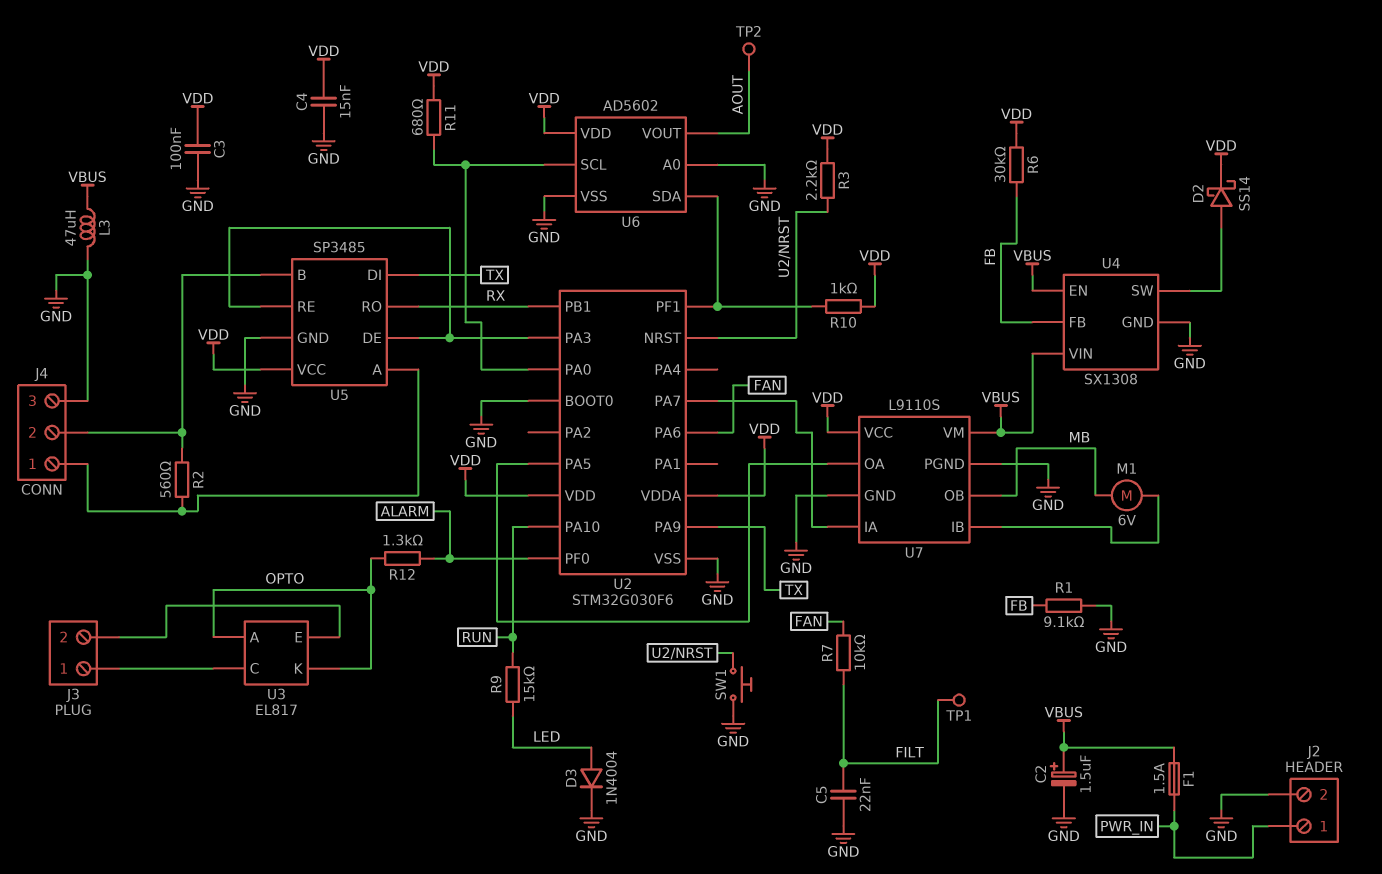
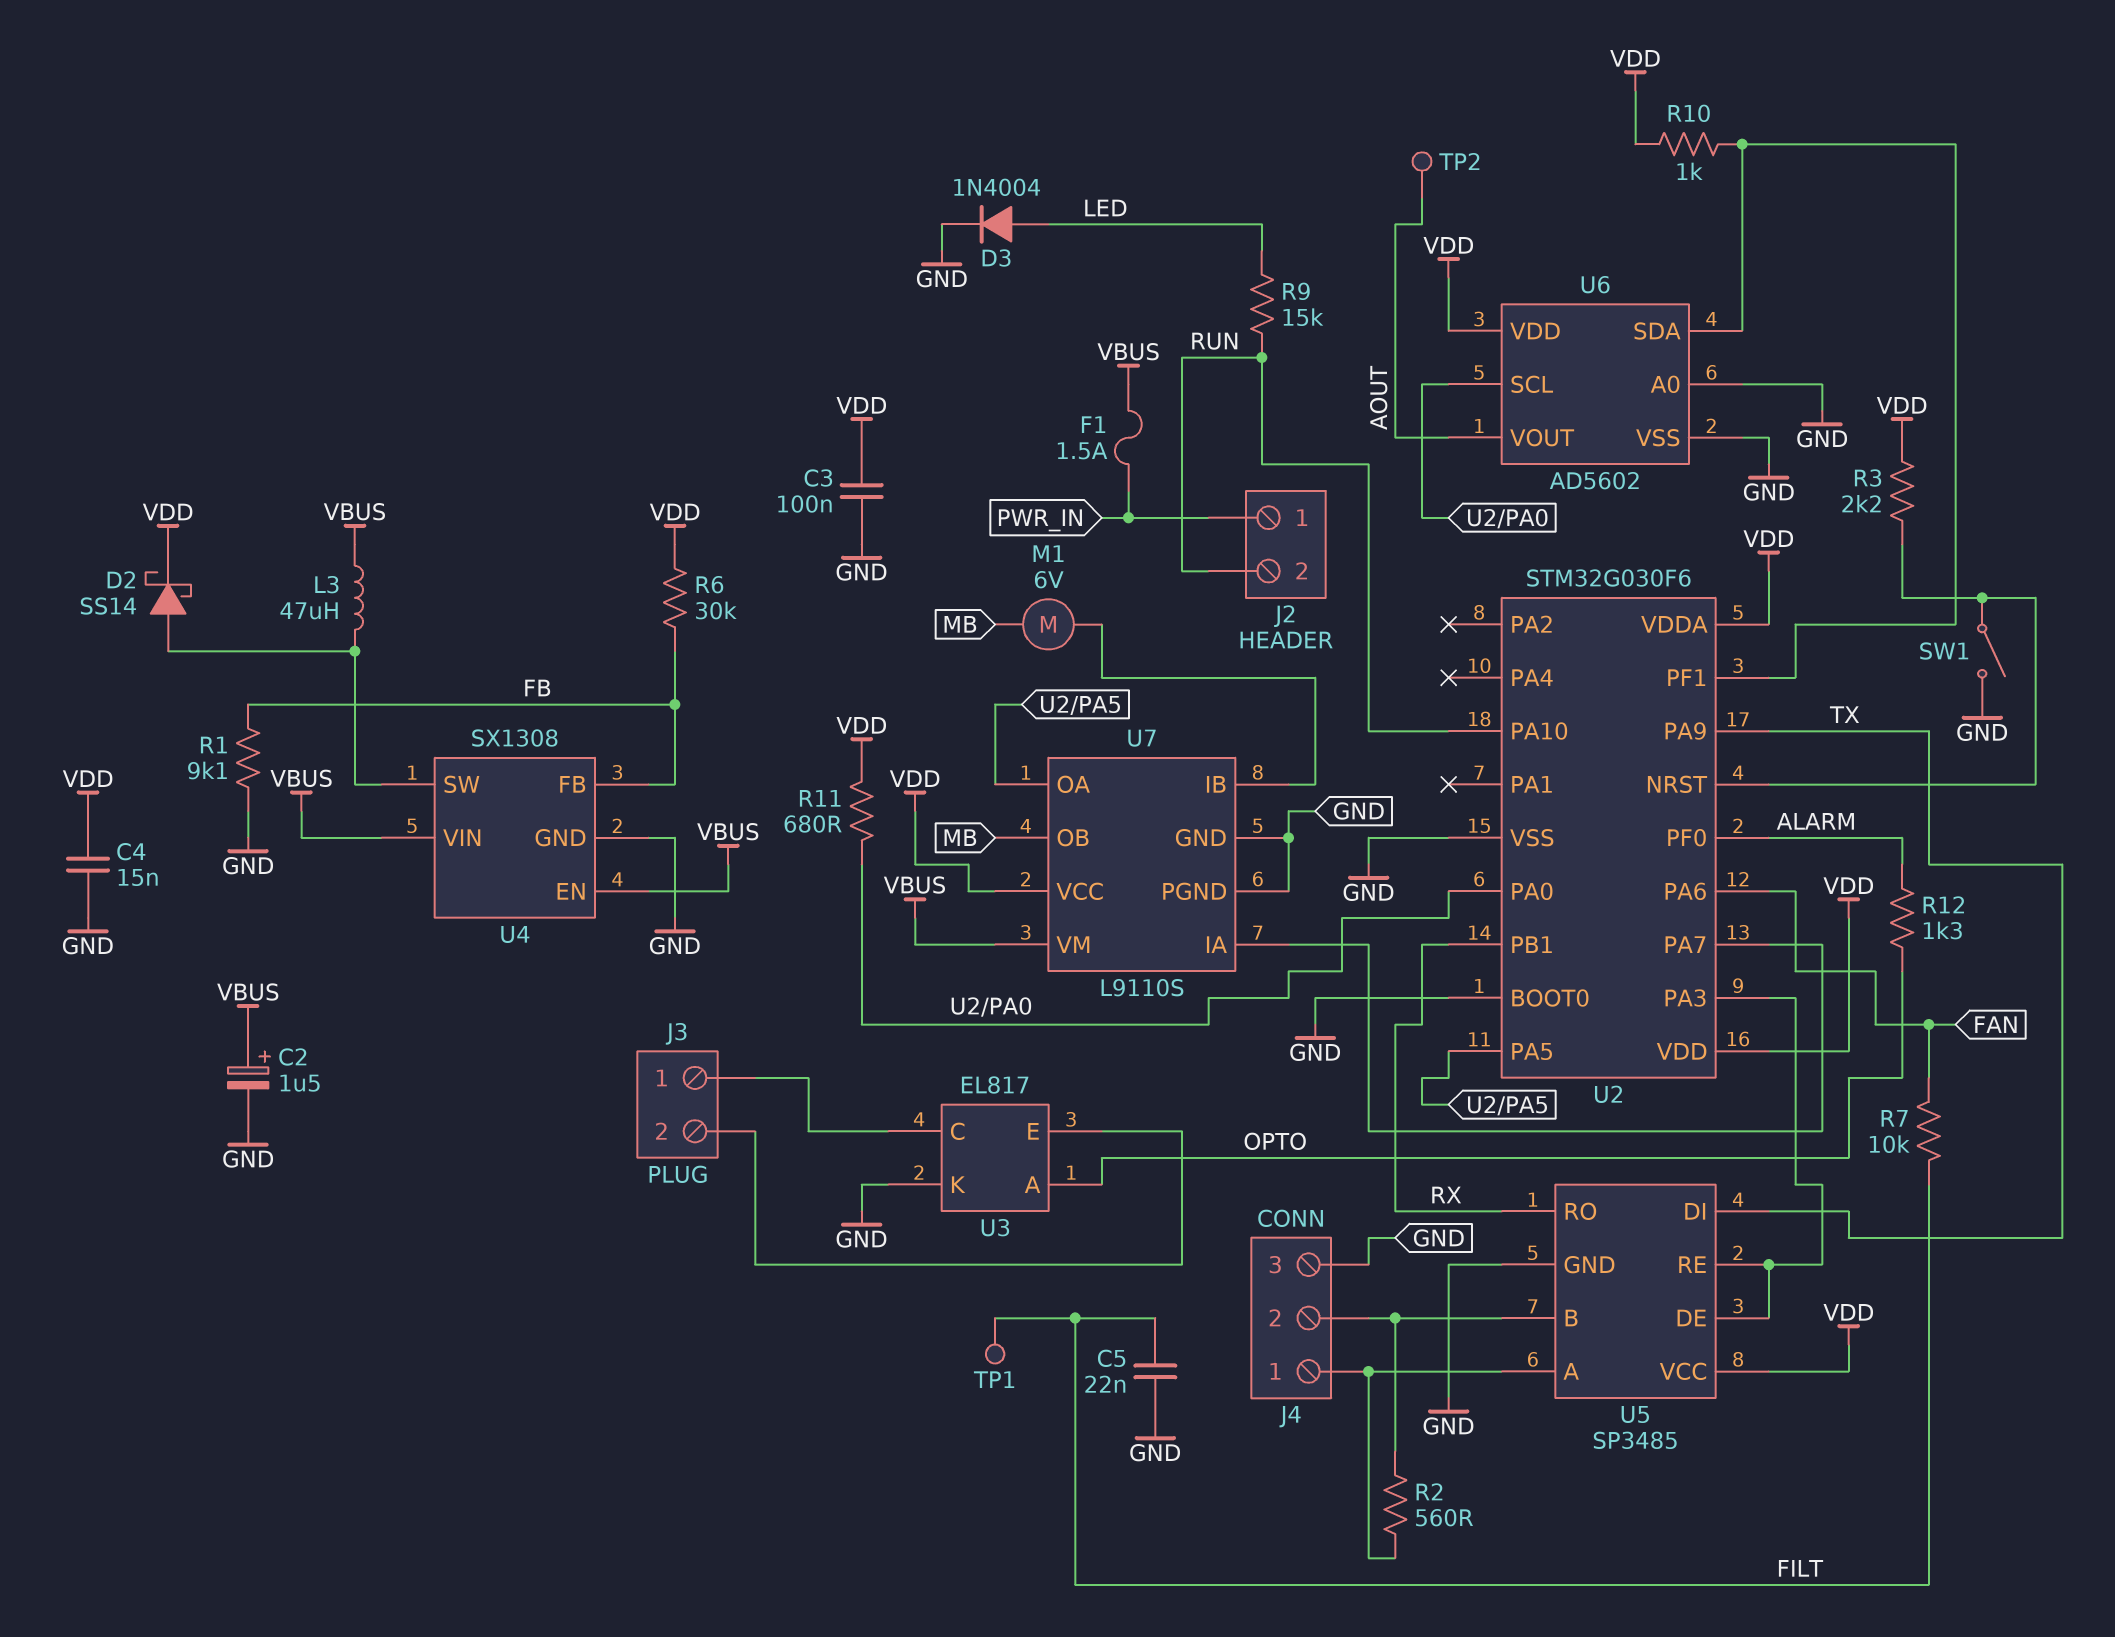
J2 pin 2: GND -> RUN
L3: 47uH (GND, VBUS) -> 47uH (U4/SW, VBUS)
SW1: button (GND, U2/NRST) -> switch (GND, U2/NRST)
U3 pin K: OPTO -> GND

